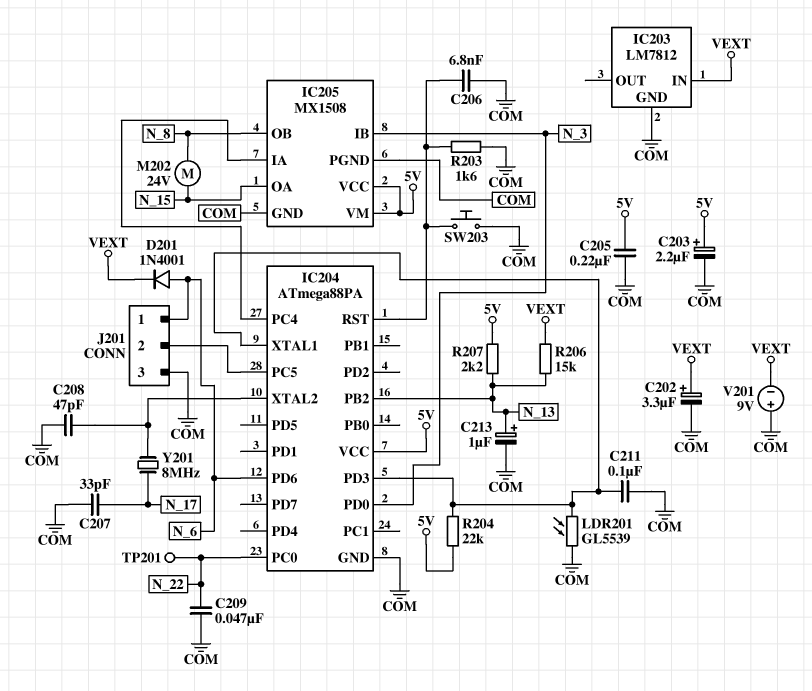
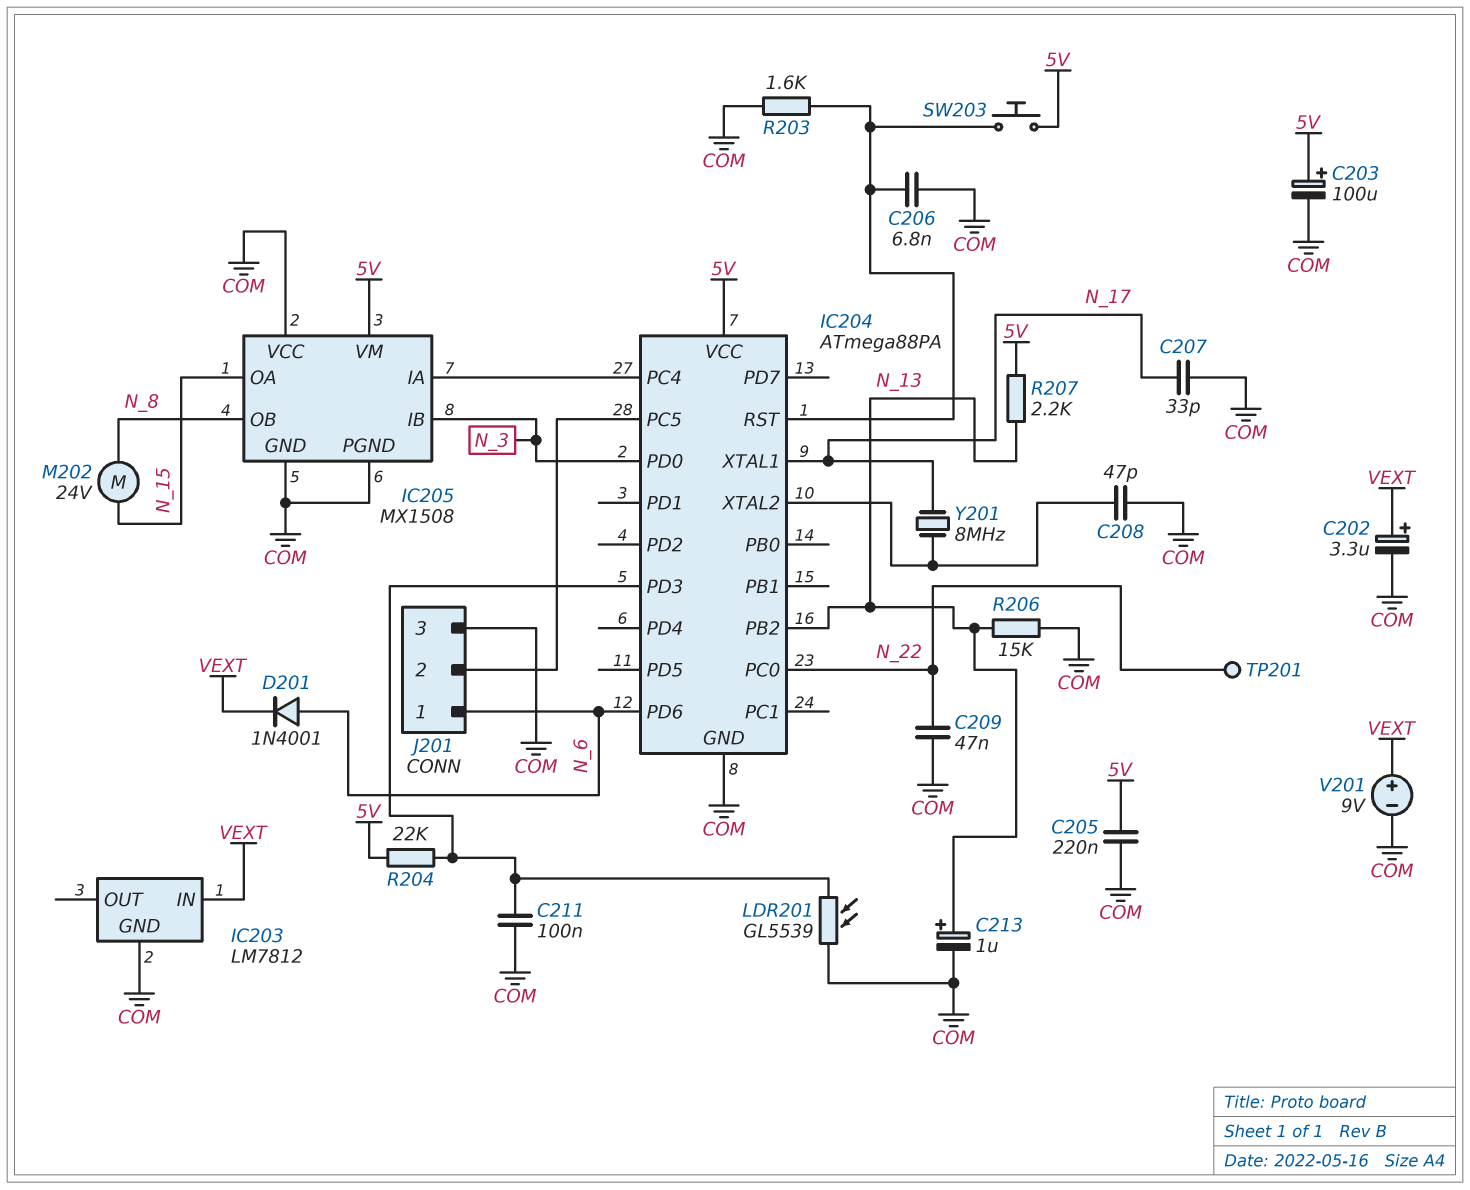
C203: 2.2uF (plus 5V, minus COM) -> 100uF (plus 5V, minus COM)
IC204 pin XTAL1: IC204/PD3 -> N_17
IC205 pin VCC: 5V -> COM
R206: 15k (N_13, VEXT) -> 15k (COM, N_13)
SW203: button (COM, IC204/RST) -> button (5V, IC204/RST)
V201: 9V (plus COM, minus VEXT) -> 9V (plus VEXT, minus COM)

